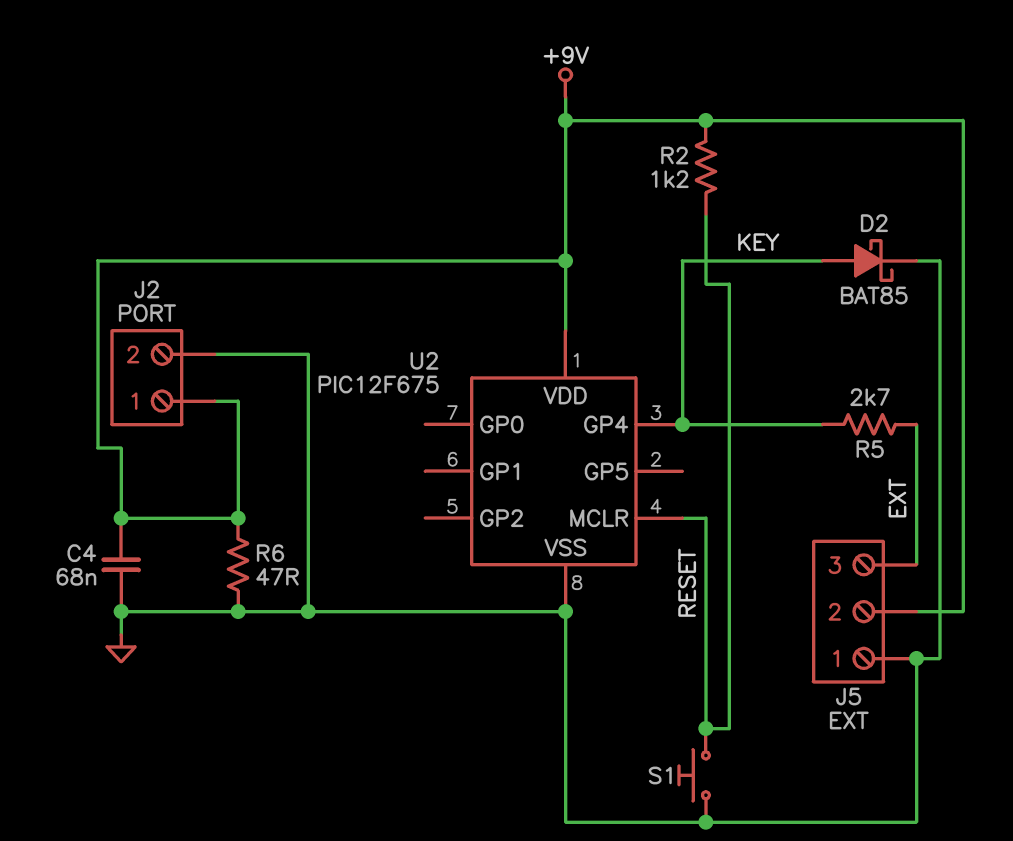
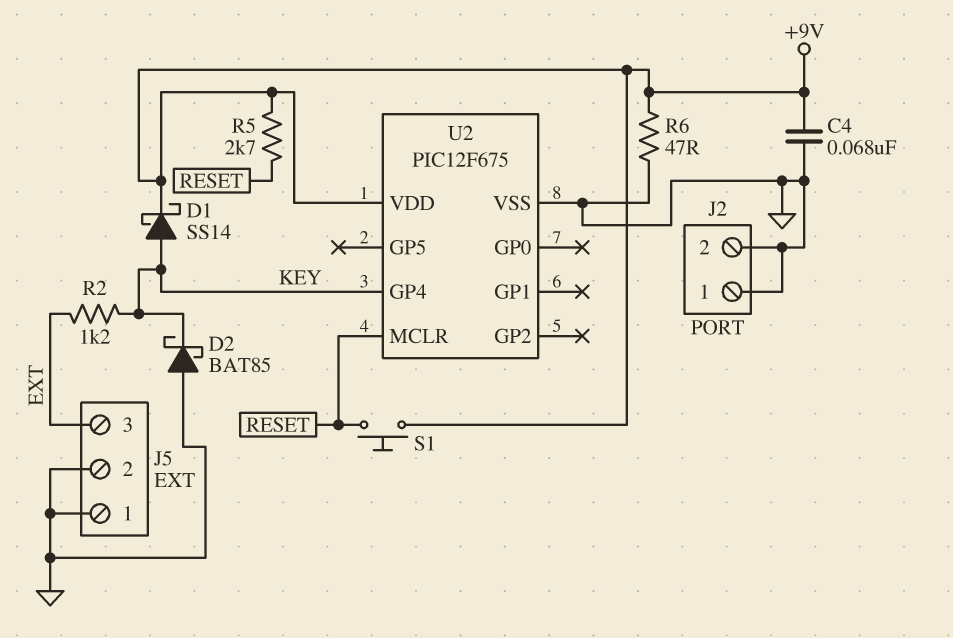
D1: none -> schottky SS14 (A KEY, K +9V)
D2: schottky BAT85 (A KEY, K GND) -> schottky BAT85 (A GND, K KEY)
J2 pin 1: +9V -> GND
J5 pin 2: +9V -> GND
R2: 1.2k (+9V, RESET) -> 1.2k (EXT, KEY)
R5: 2.7k (EXT, KEY) -> 2.7k (+9V, RESET)
S1: button (GND, RESET) -> button (+9V, RESET)

